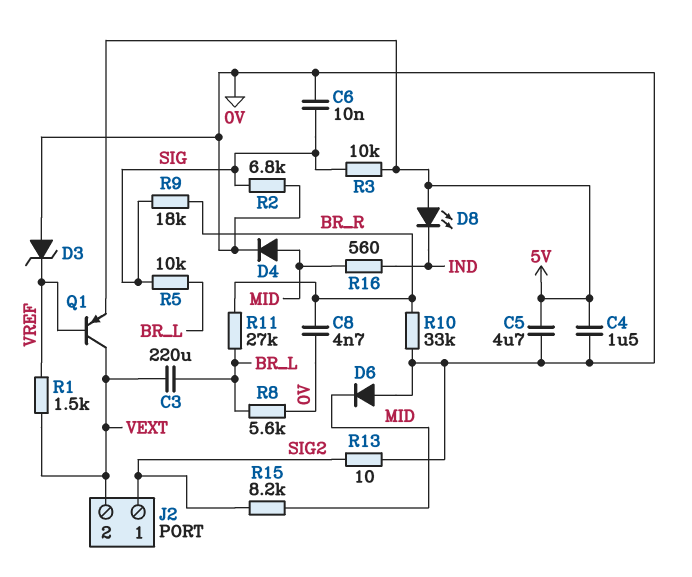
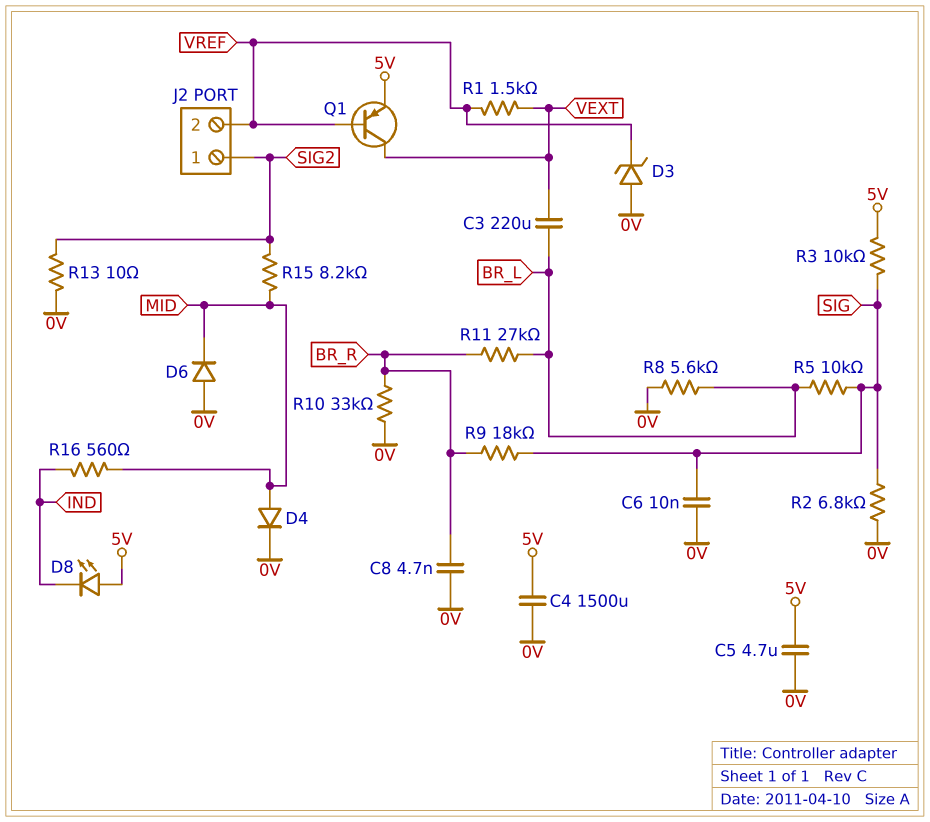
C4: 1.5uF (0V, 5V) -> 1500uF (0V, 5V)
J2 pin 2: VEXT -> VREF

